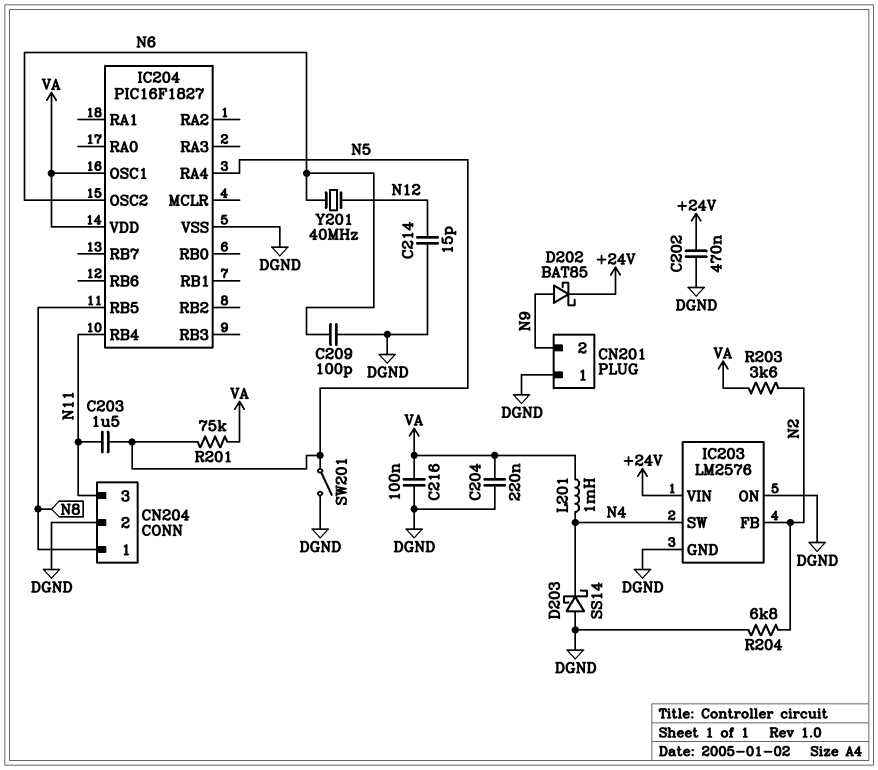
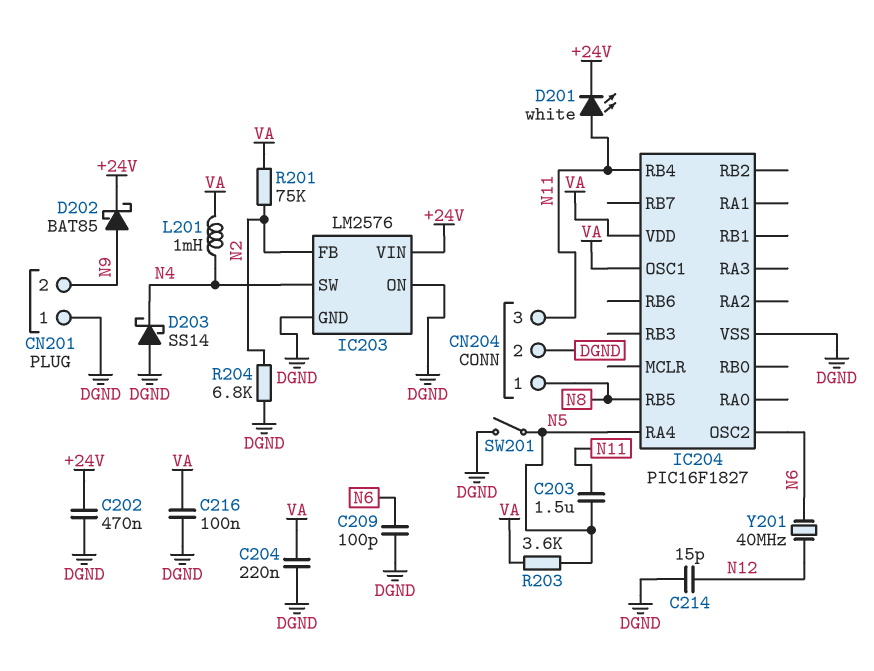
D201: none -> LED white (A N11, K +24V)
R201: 75k (N5, VA) -> 75k (N2, VA)
R203: 3.6k (N2, VA) -> 3.6k (N5, VA)

